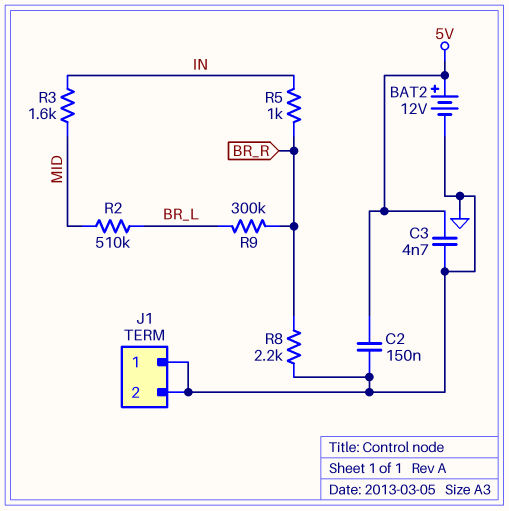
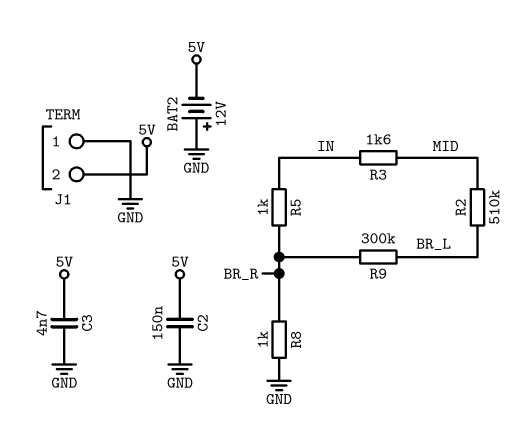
BAT2: 12V (plus 5V, minus GND) -> 12V (plus GND, minus 5V)
J1 pin 2: GND -> 5V
R8: 2.2k (BR_R, GND) -> 1k (BR_R, GND)

